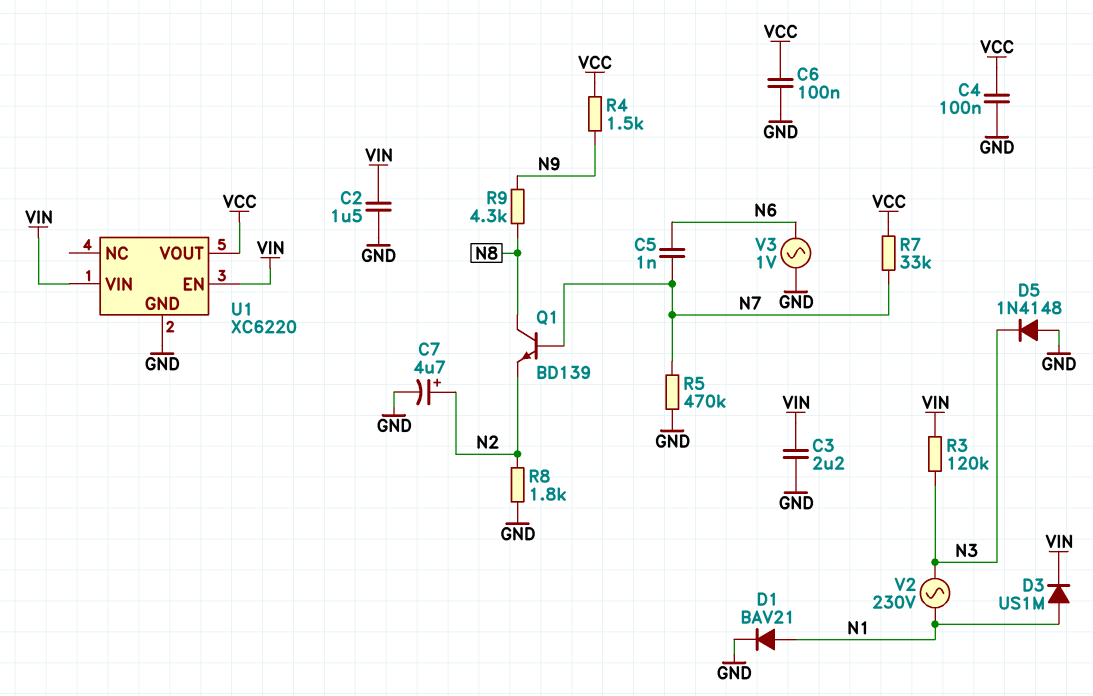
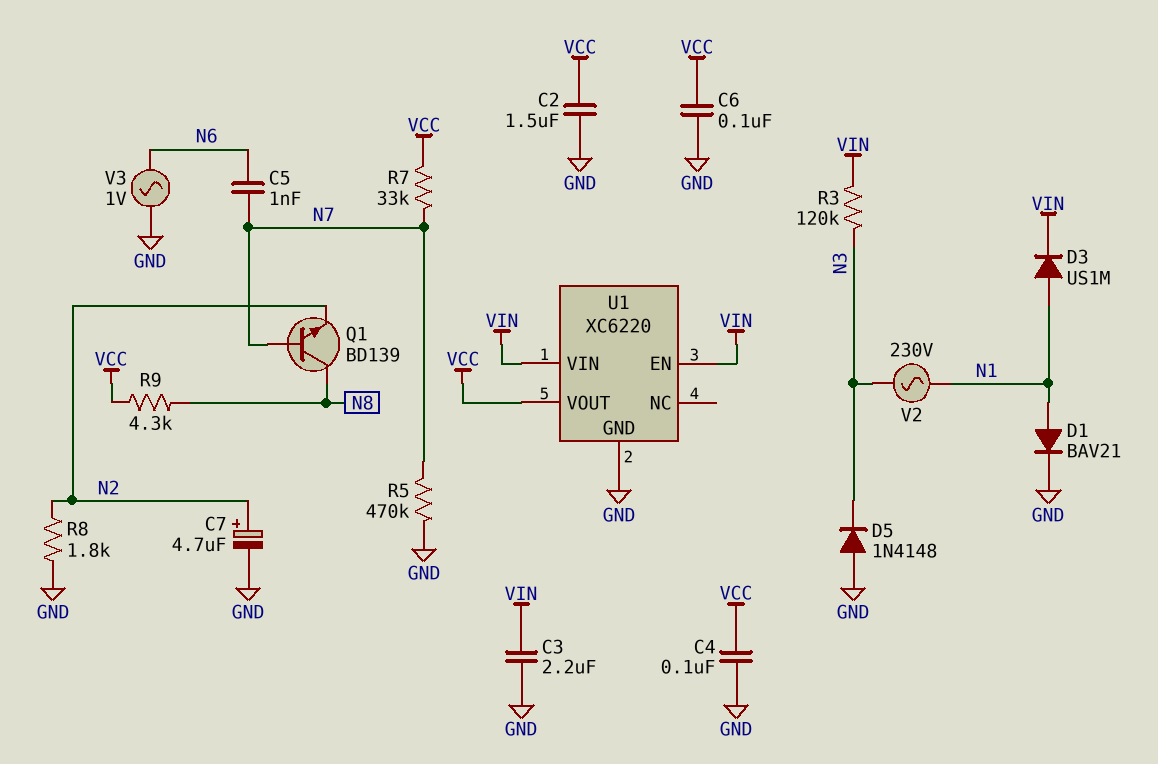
C2: 1.5uF (GND, VIN) -> 1.5uF (GND, VCC)
R4: 1.5k (N9, VCC) -> none
R9: 4.3k (N8, N9) -> 4.3k (N8, VCC)

